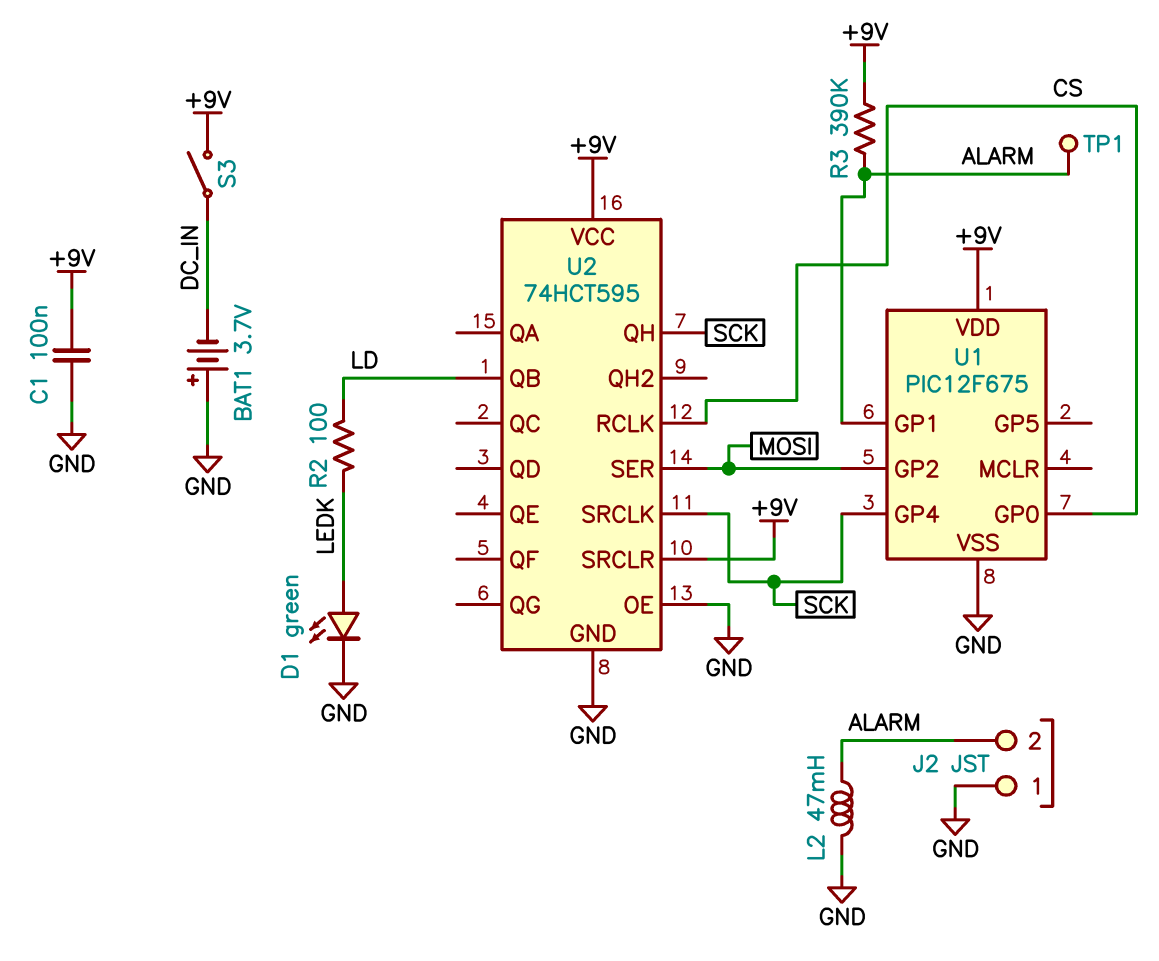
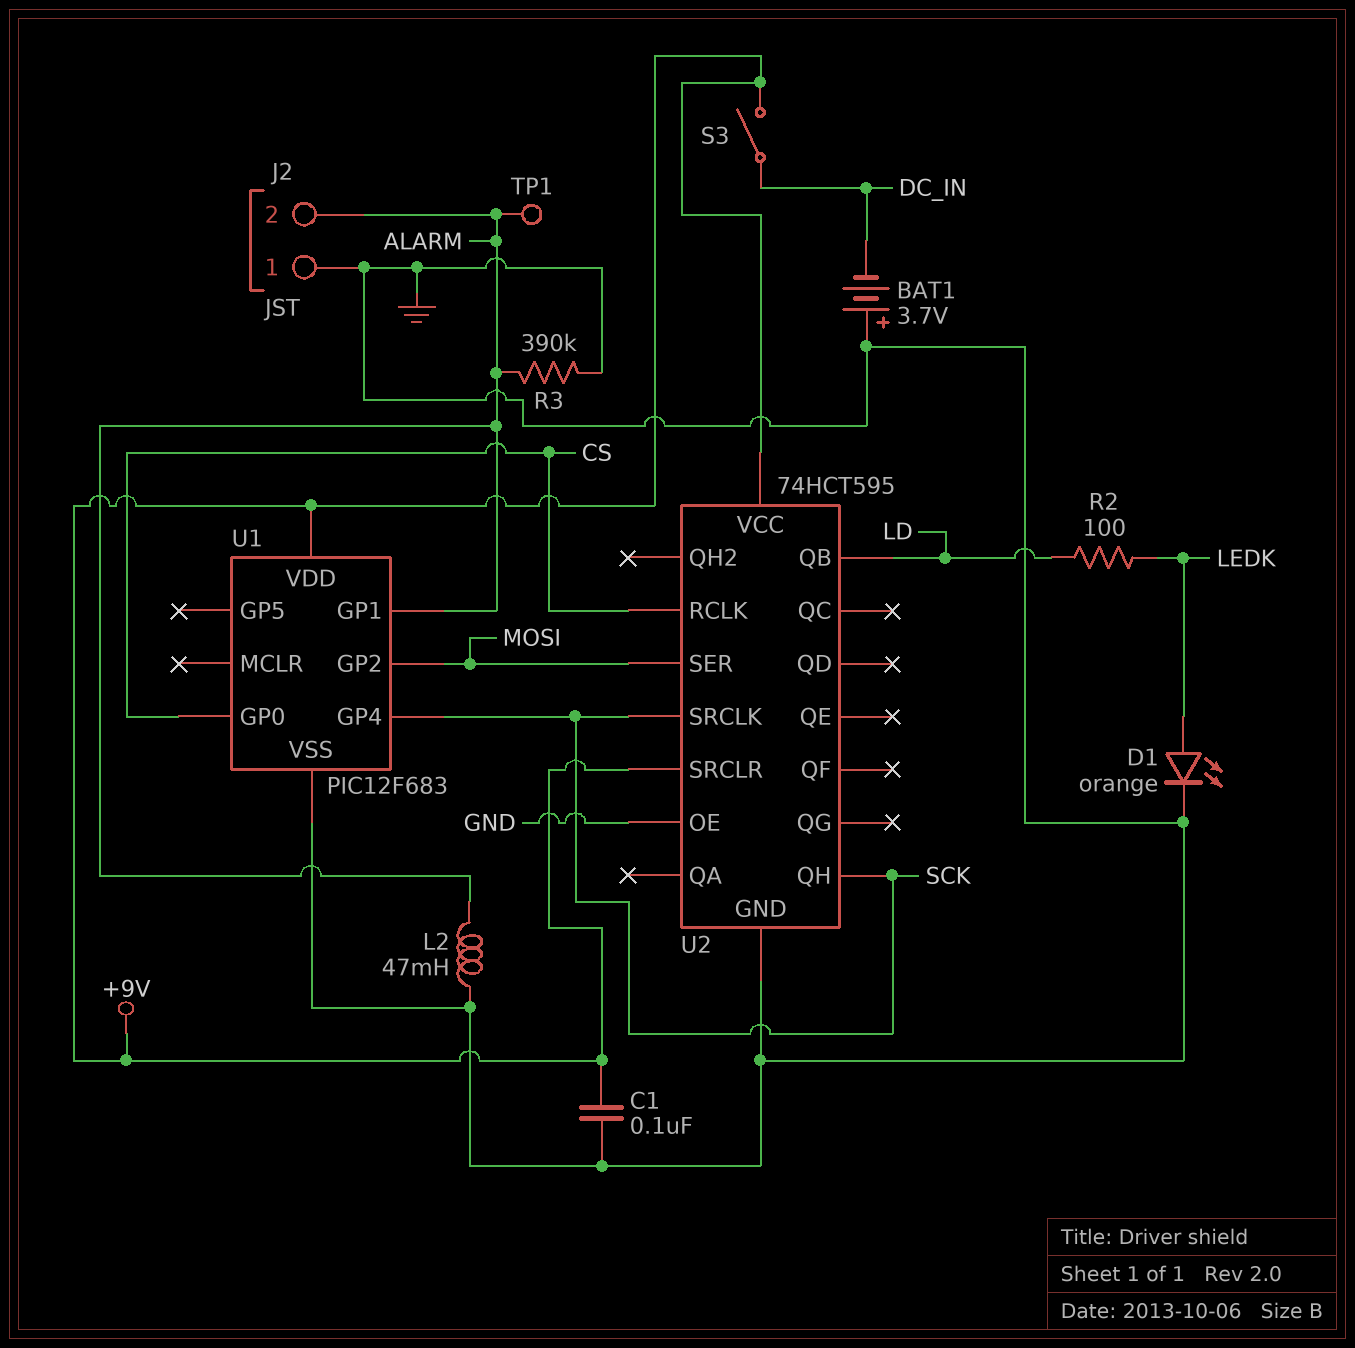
D1: LED green (A LEDK, K GND) -> LED orange (A LEDK, K GND)
R3: 390k (+9V, ALARM) -> 390k (ALARM, GND)
U1: PIC12F675 -> PIC12F683

